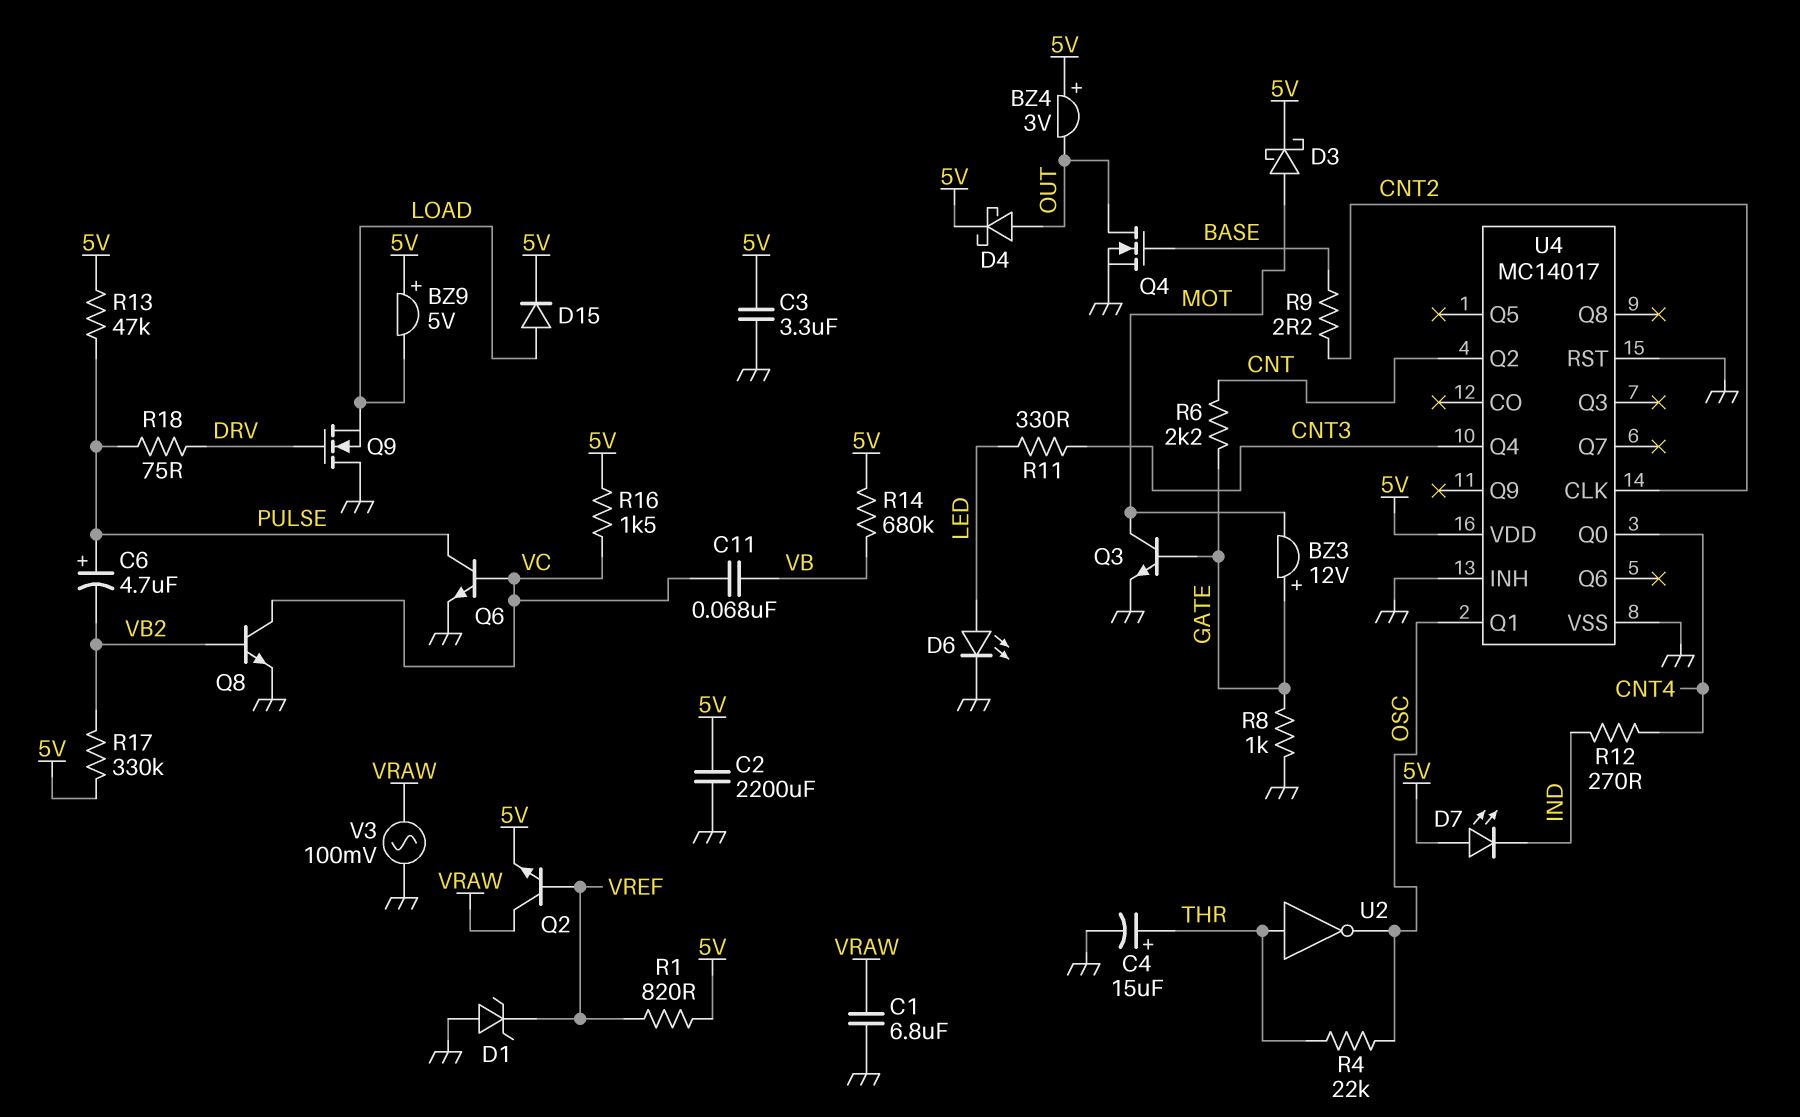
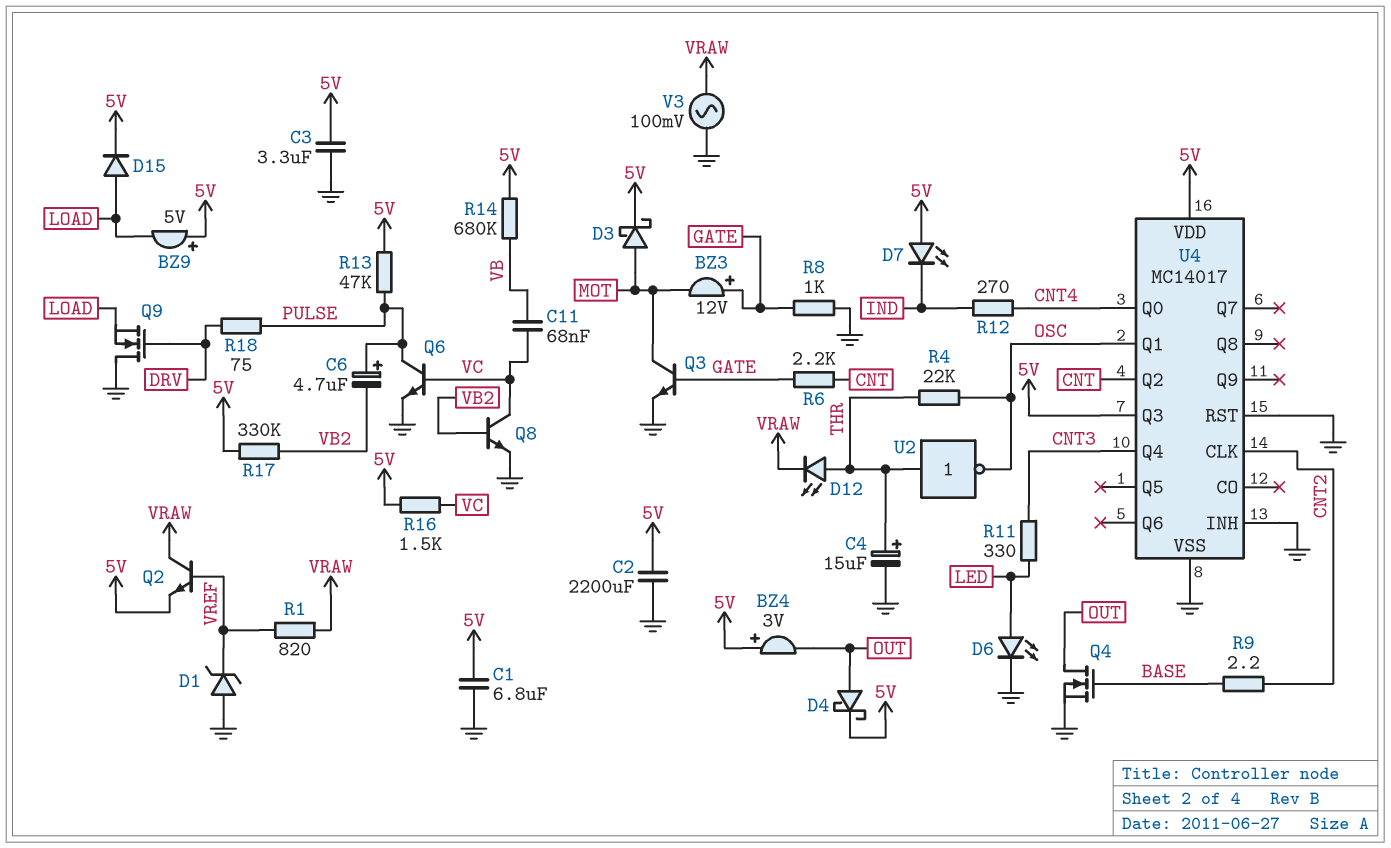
C1: 6.8uF (GND, VRAW) -> 6.8uF (5V, GND)
D12: none -> LED (A THR, K VRAW)
R1: 820 (5V, VREF) -> 820 (VRAW, VREF)
U4 pin Q3: none -> 5V

